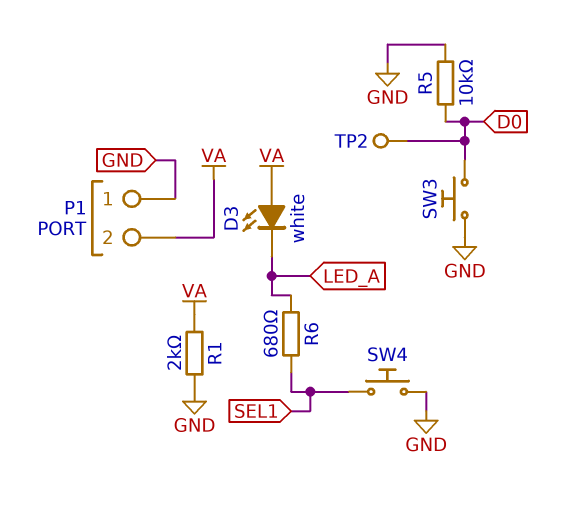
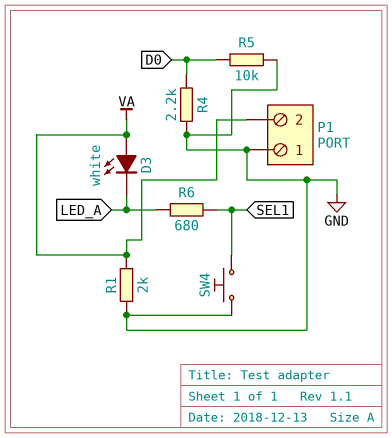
R4: none -> 2.2k (D0, GND)
SW3: button (D0, GND) -> none
TP2: test point (D0) -> none

